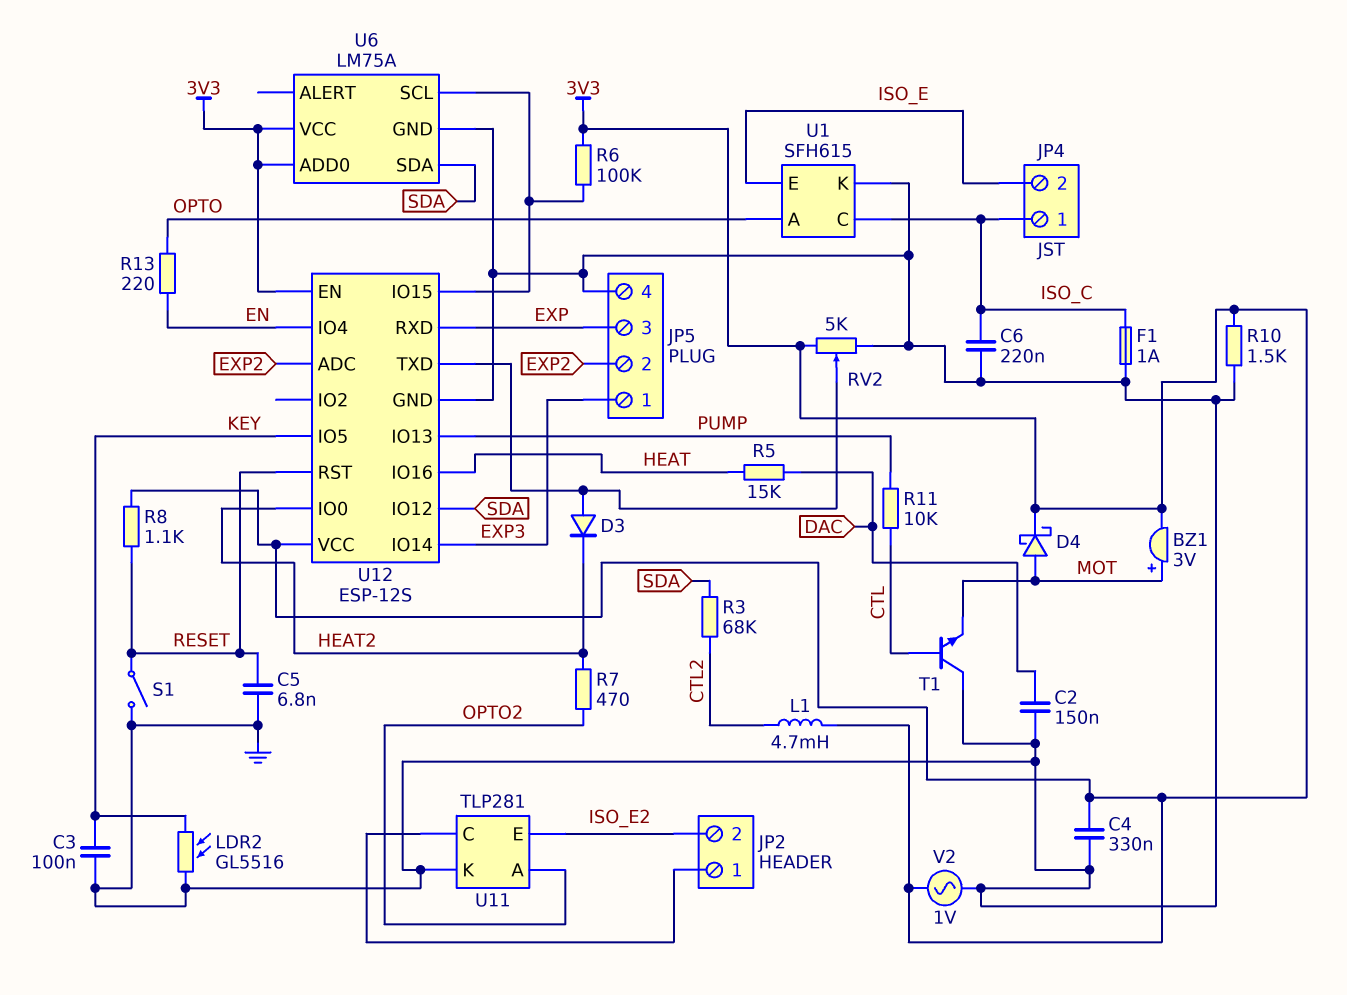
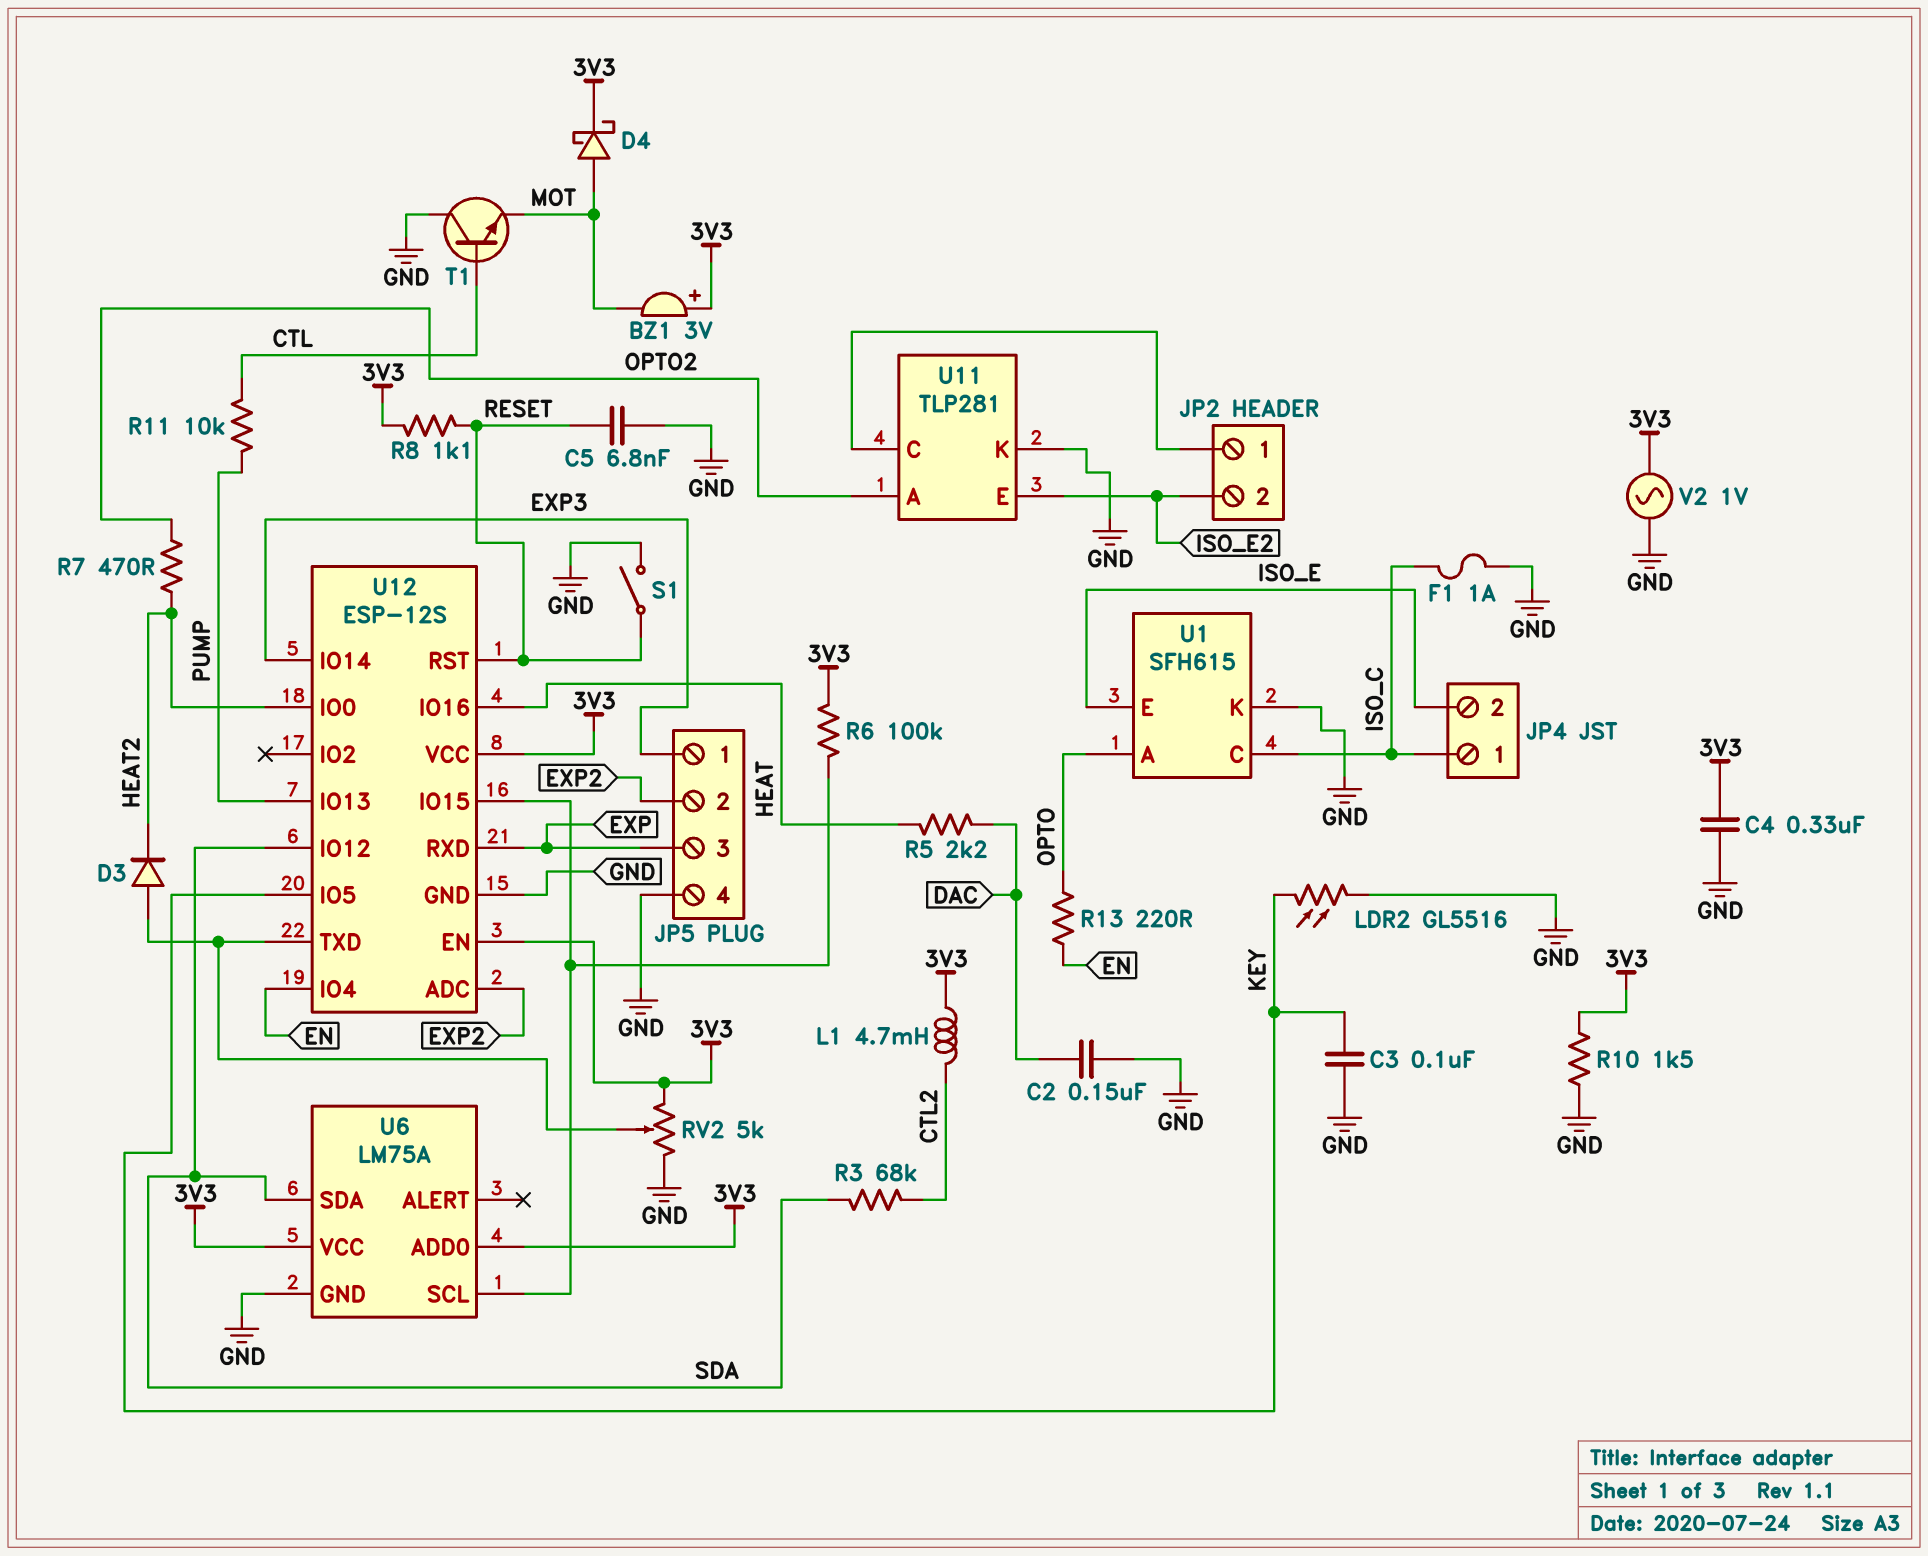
BZ1: buzzer 3V (plus MOT, minus 3V3) -> buzzer 3V (plus 3V3, minus MOT)
C6: 220nF (GND, ISO_C) -> none
R5: 15k (DAC, HEAT) -> 2.2k (DAC, HEAT)

